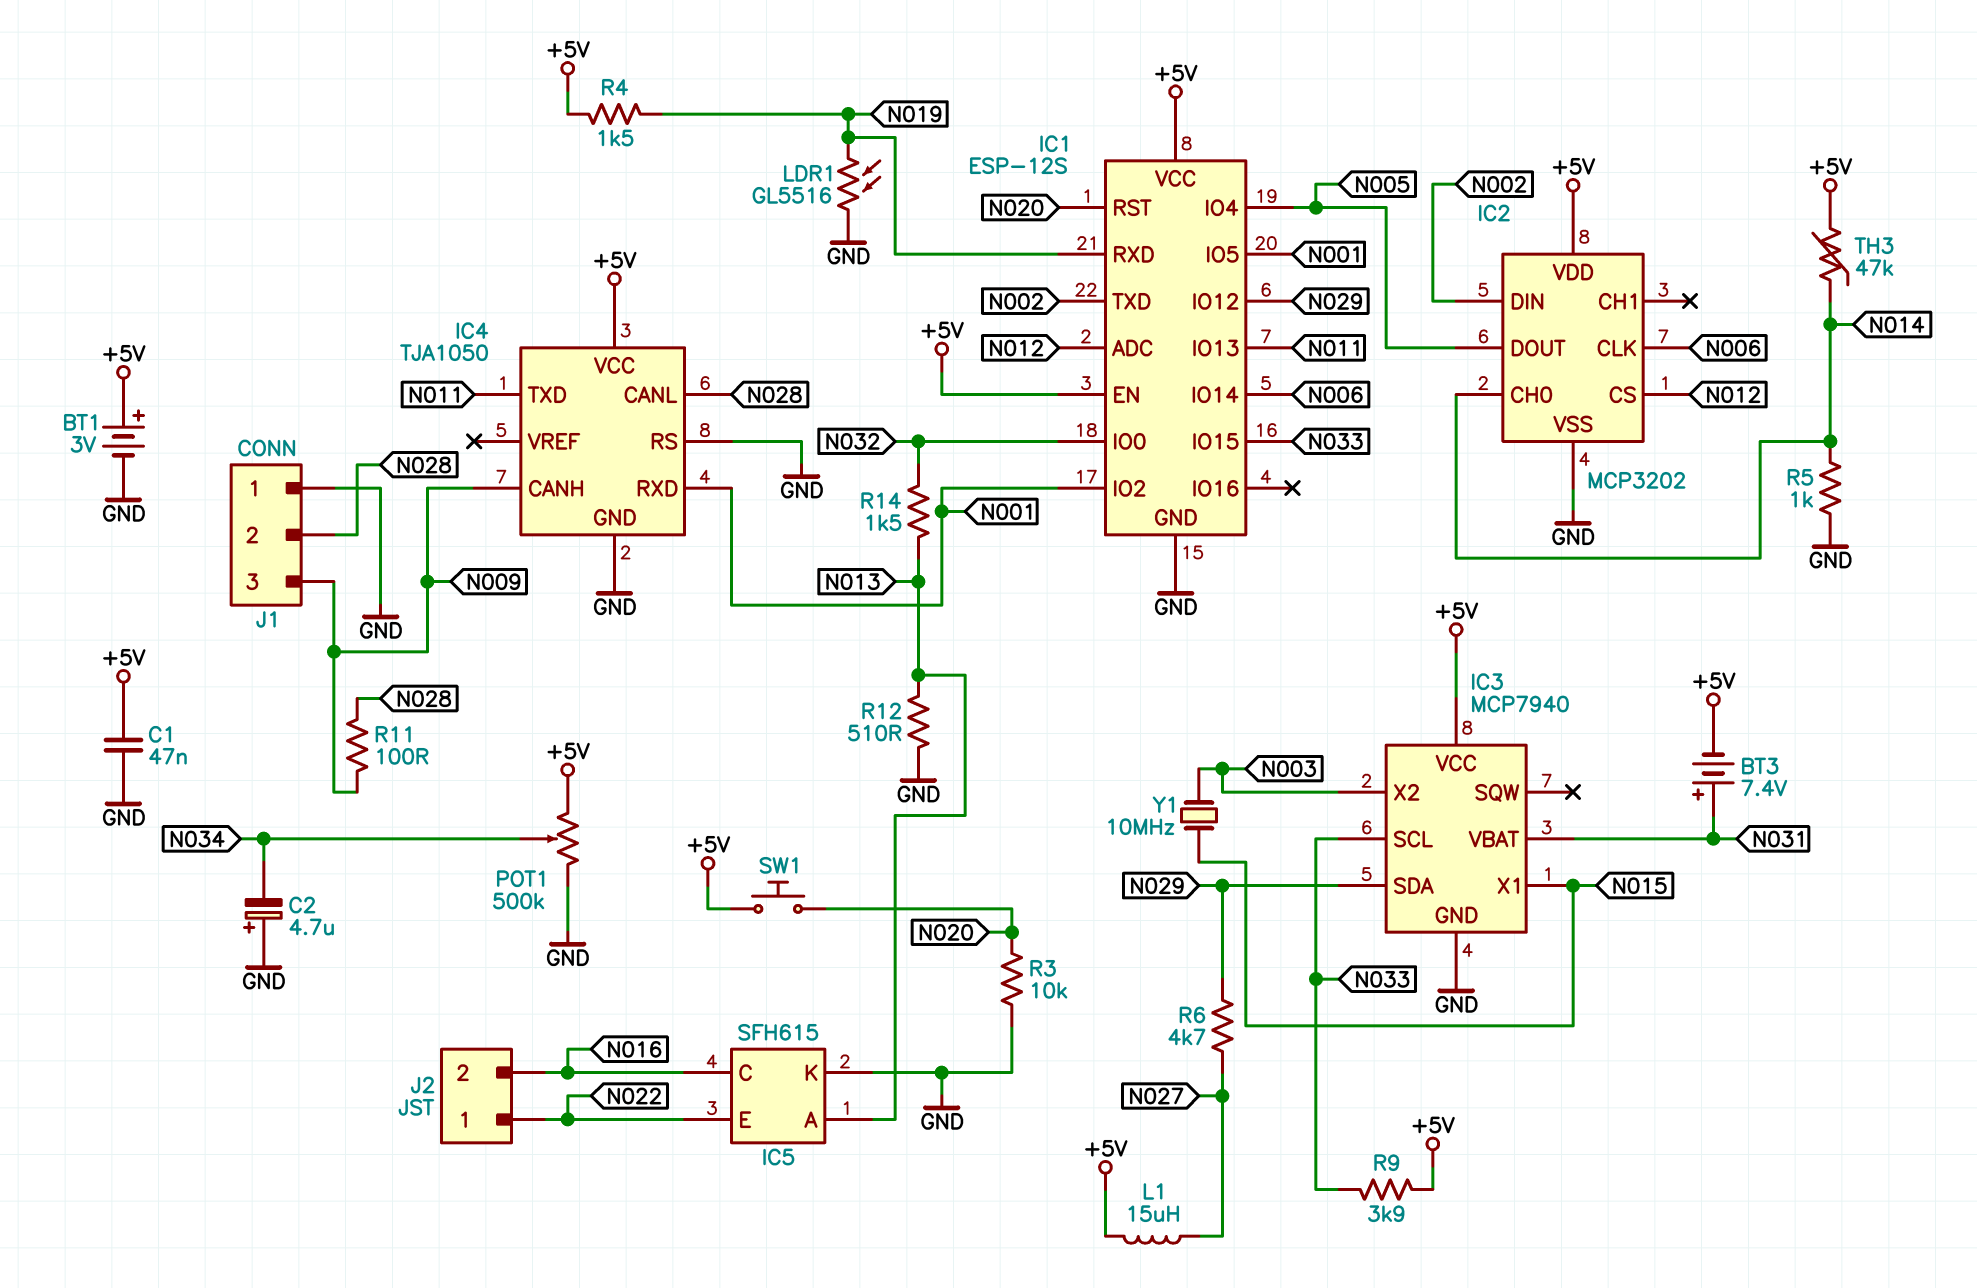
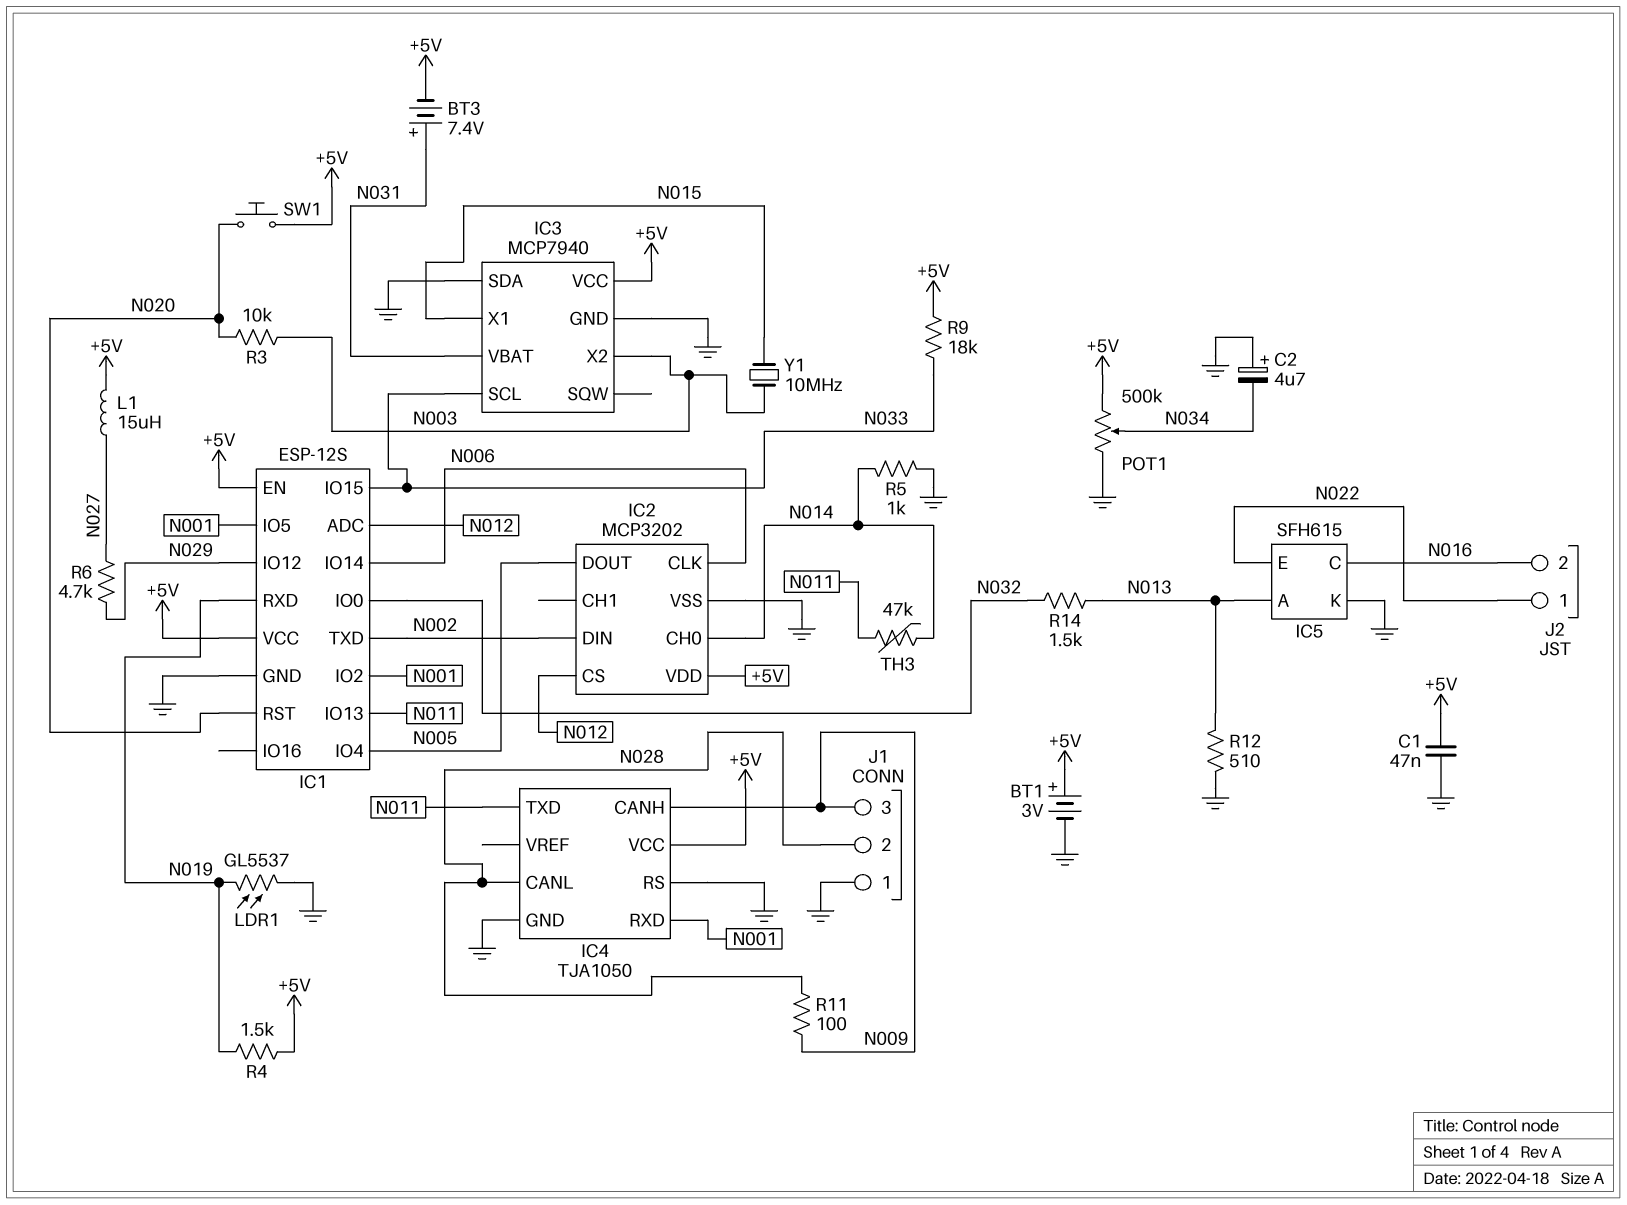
IC3 pin SDA: N029 -> GND
LDR1: GL5516 (GND, N019) -> GL5537 (GND, N019)
R3: 10k (GND, N020) -> 10k (N003, N020)
R9: 3.9k (+5V, N033) -> 18k (+5V, N033)
TH3: 47k (+5V, N014) -> 47k (N011, N014)

